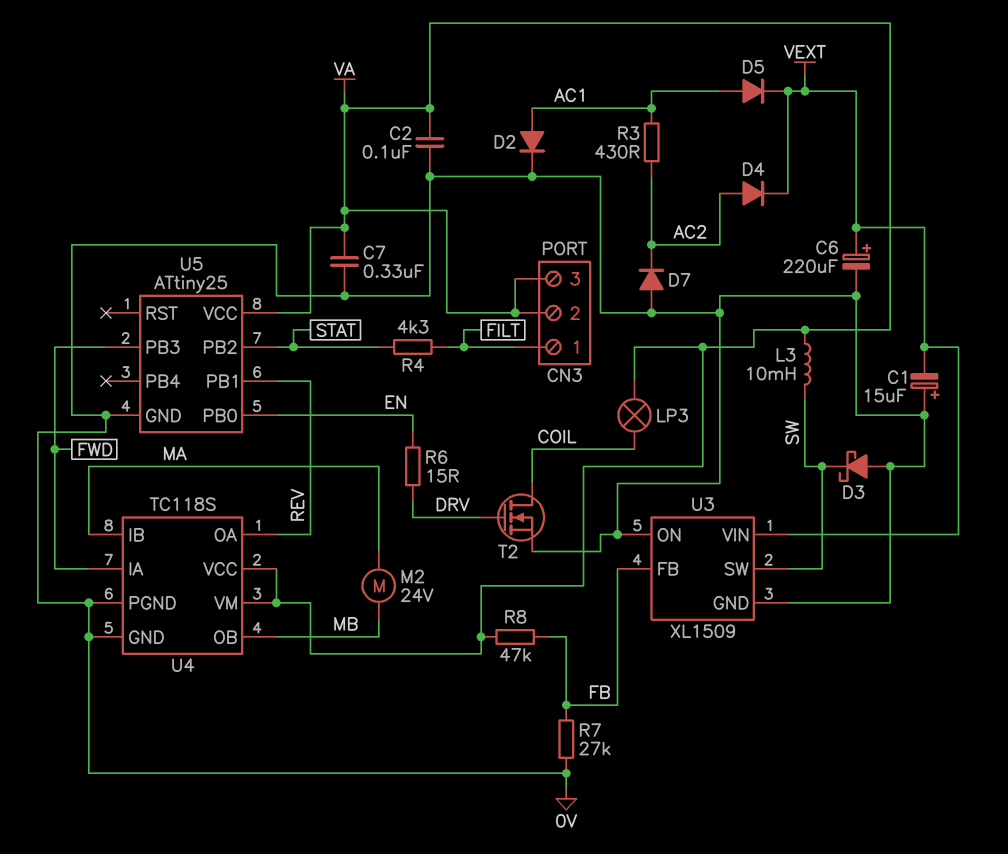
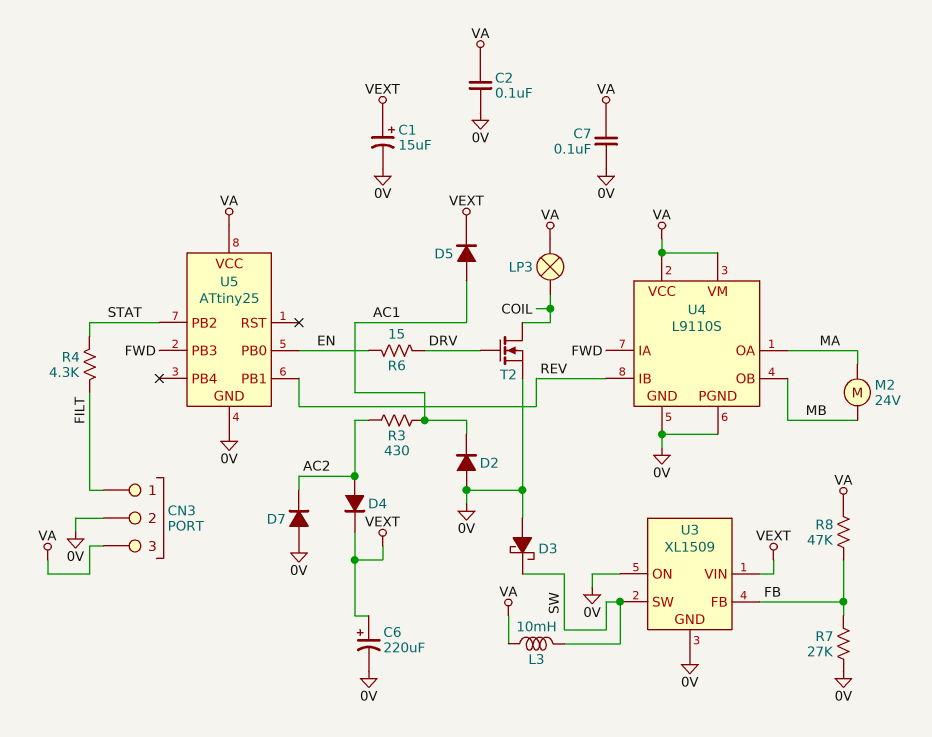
C1: 15uF (plus 0V, minus VEXT) -> 15uF (plus VEXT, minus 0V)
C7: 330nF (0V, VA) -> 100nF (0V, VA)
CN3 pin 2: VA -> 0V
D2: diode (A AC1, K 0V) -> diode (A 0V, K AC1)
U4: TC118S -> L9110S
U4 pin IB: MA -> REV
U4 pin OA: REV -> MA

